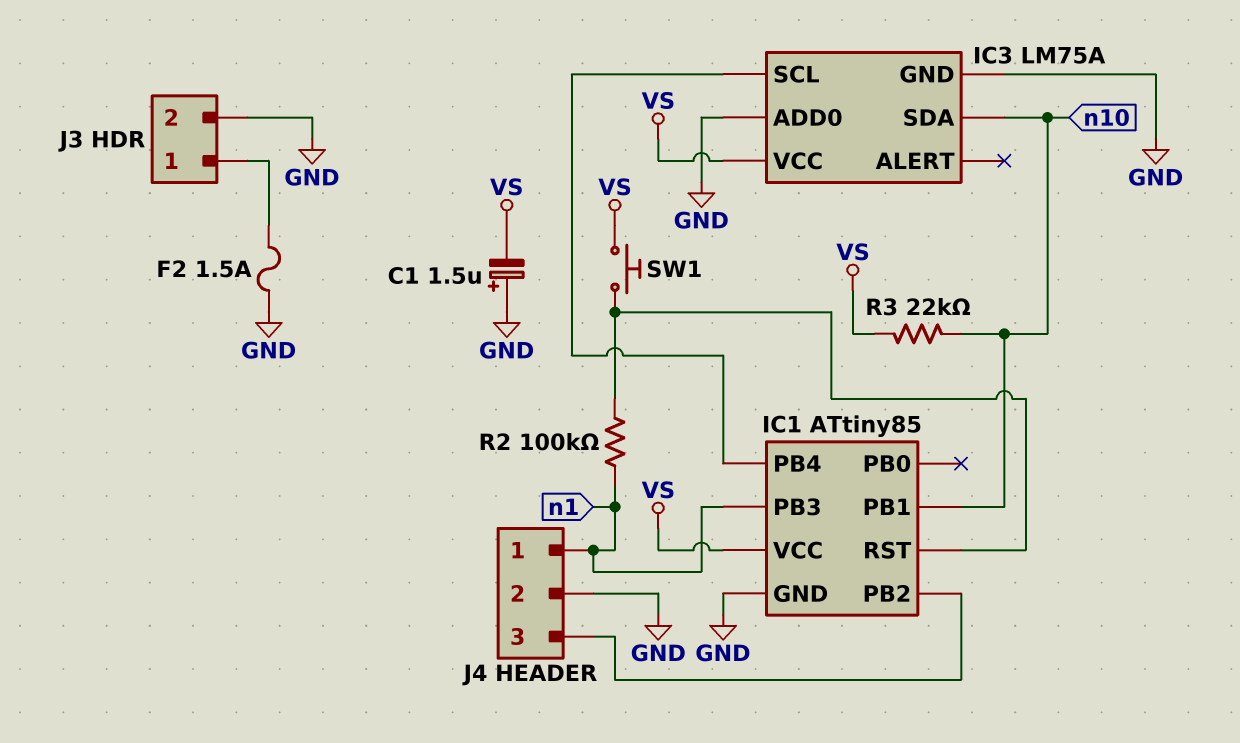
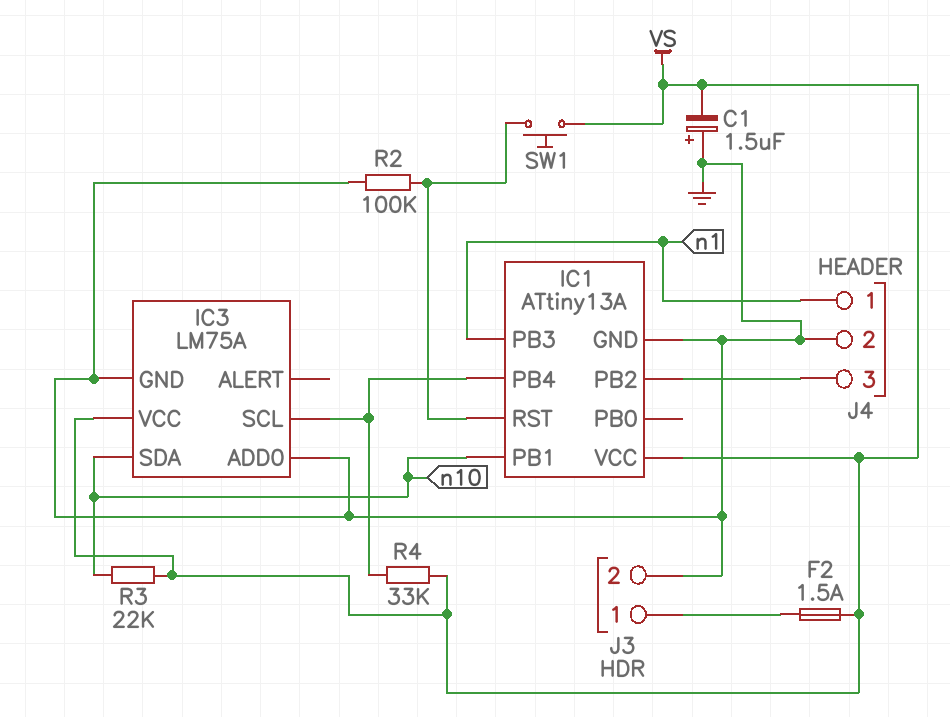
F2: 1.5A (GND, J3/1) -> 1.5A (J3/1, VS)
IC1: ATtiny85 -> ATtiny13A
R2: 100k (IC1/RST, n1) -> 100k (GND, IC1/RST)
R4: none -> 33k (IC1/PB4, VS)

